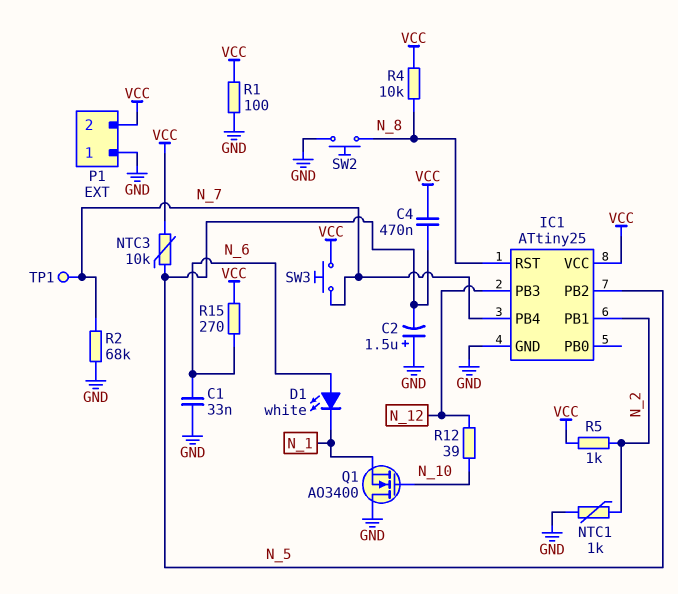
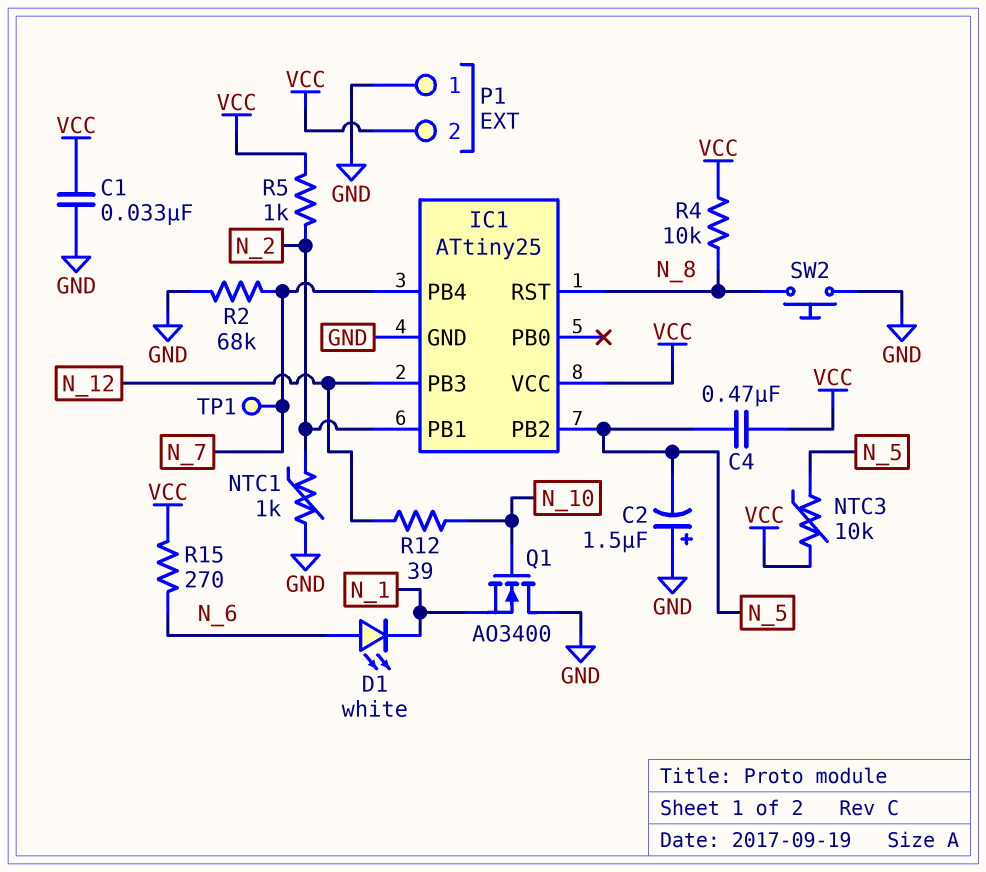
C1: 33nF (GND, N_6) -> 33nF (GND, VCC)
R1: 100 (GND, VCC) -> none
SW3: button (N_7, VCC) -> none

